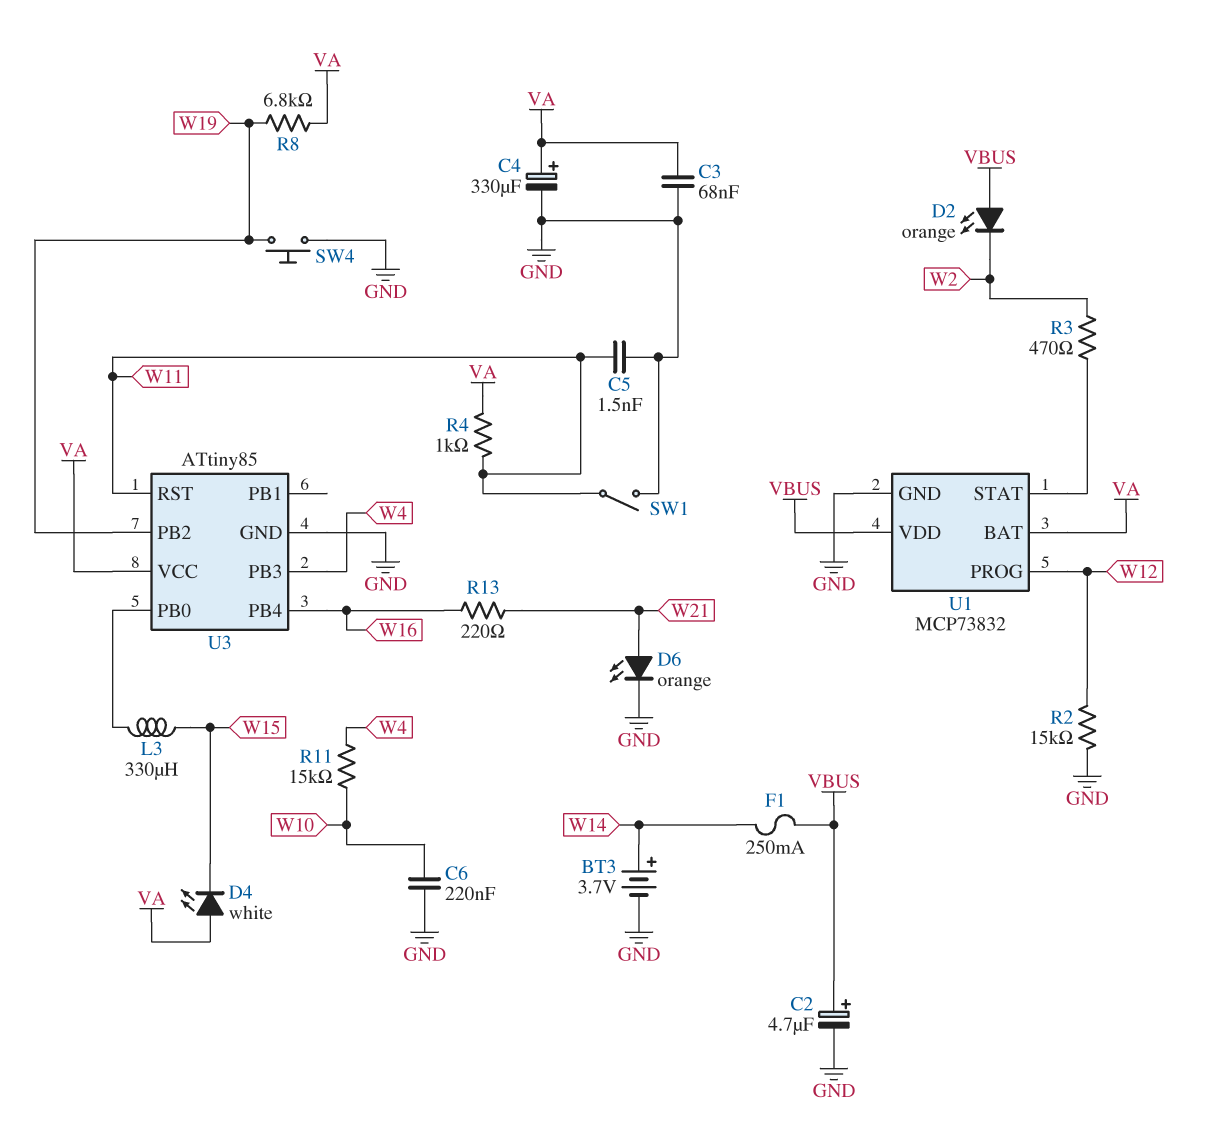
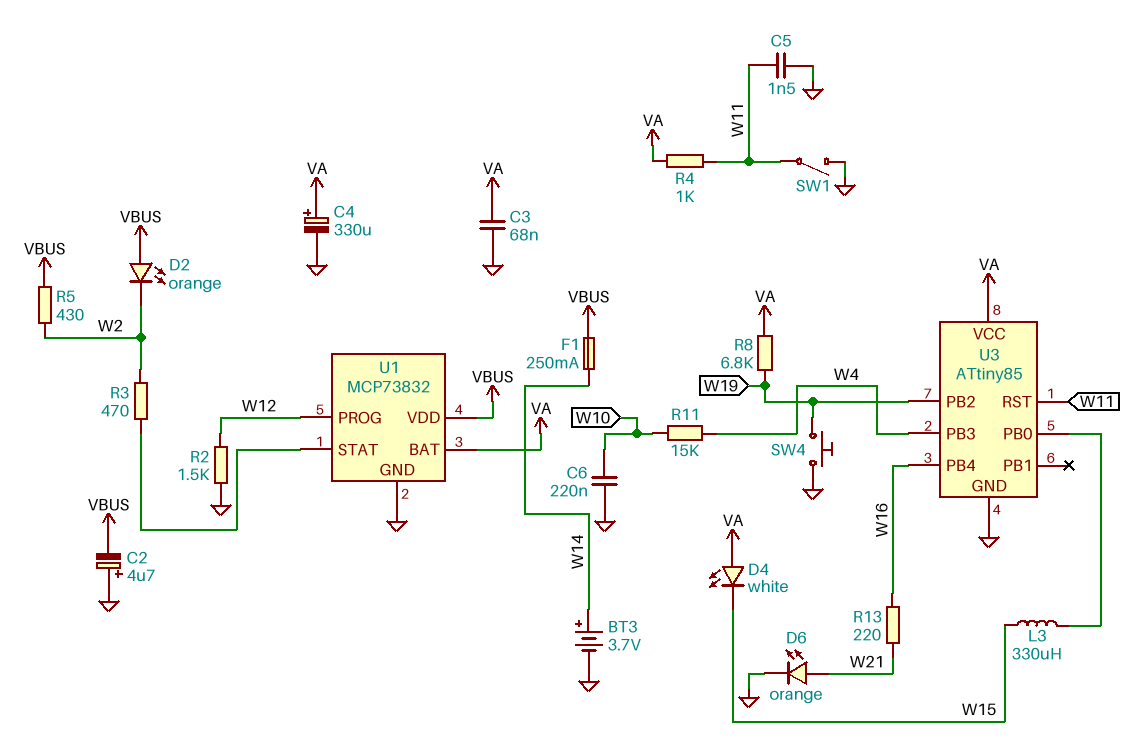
C2: 4.7uF (plus VBUS, minus GND) -> 4.7uF (plus GND, minus VBUS)
R2: 15k (GND, W12) -> 1.5k (GND, W12)
R5: none -> 430 (VBUS, W2)

